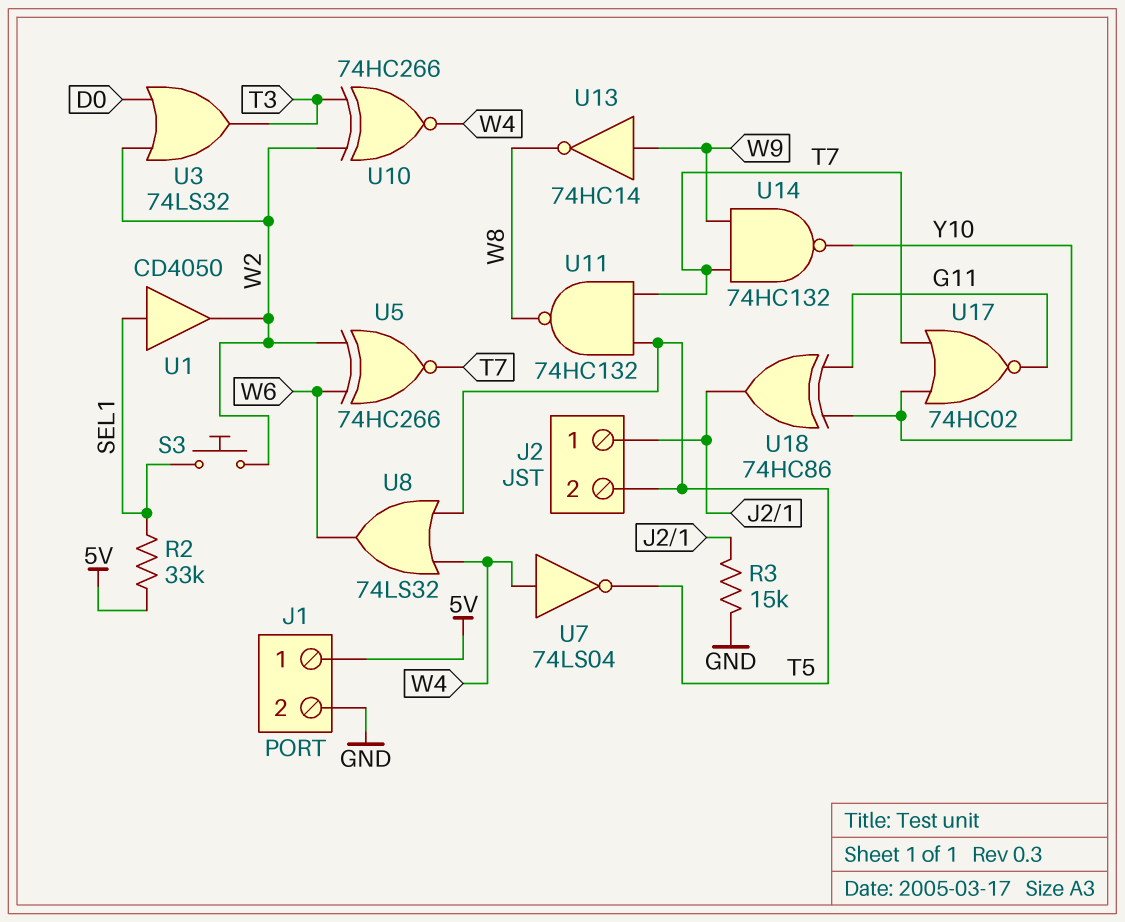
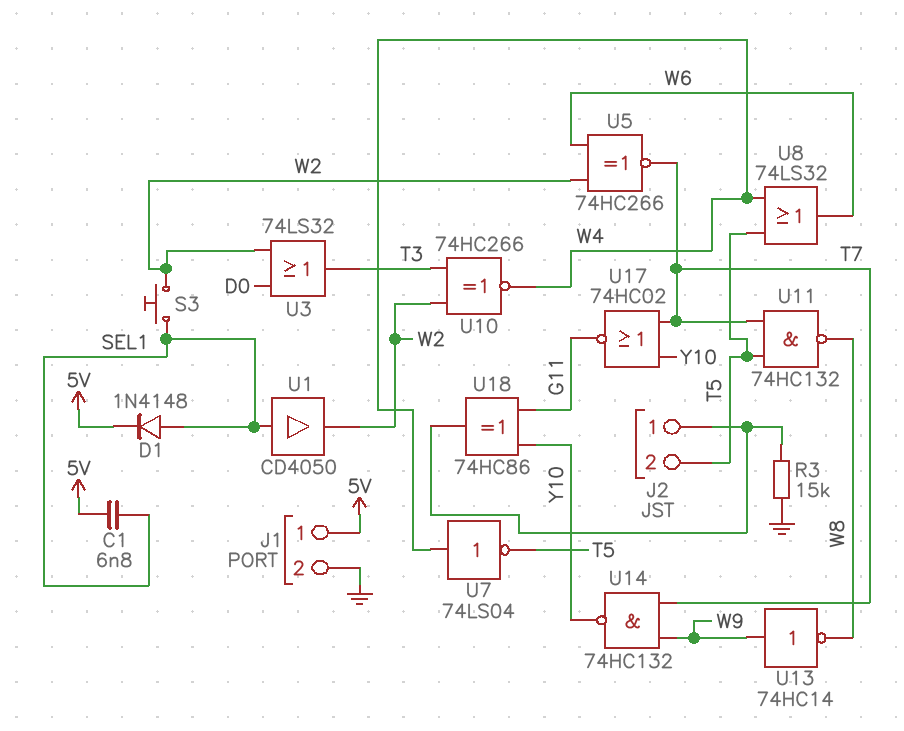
C1: none -> 6.8nF (5V, SEL1)
D1: none -> diode 1N4148 (A SEL1, K 5V)
R2: 33k (5V, SEL1) -> none

